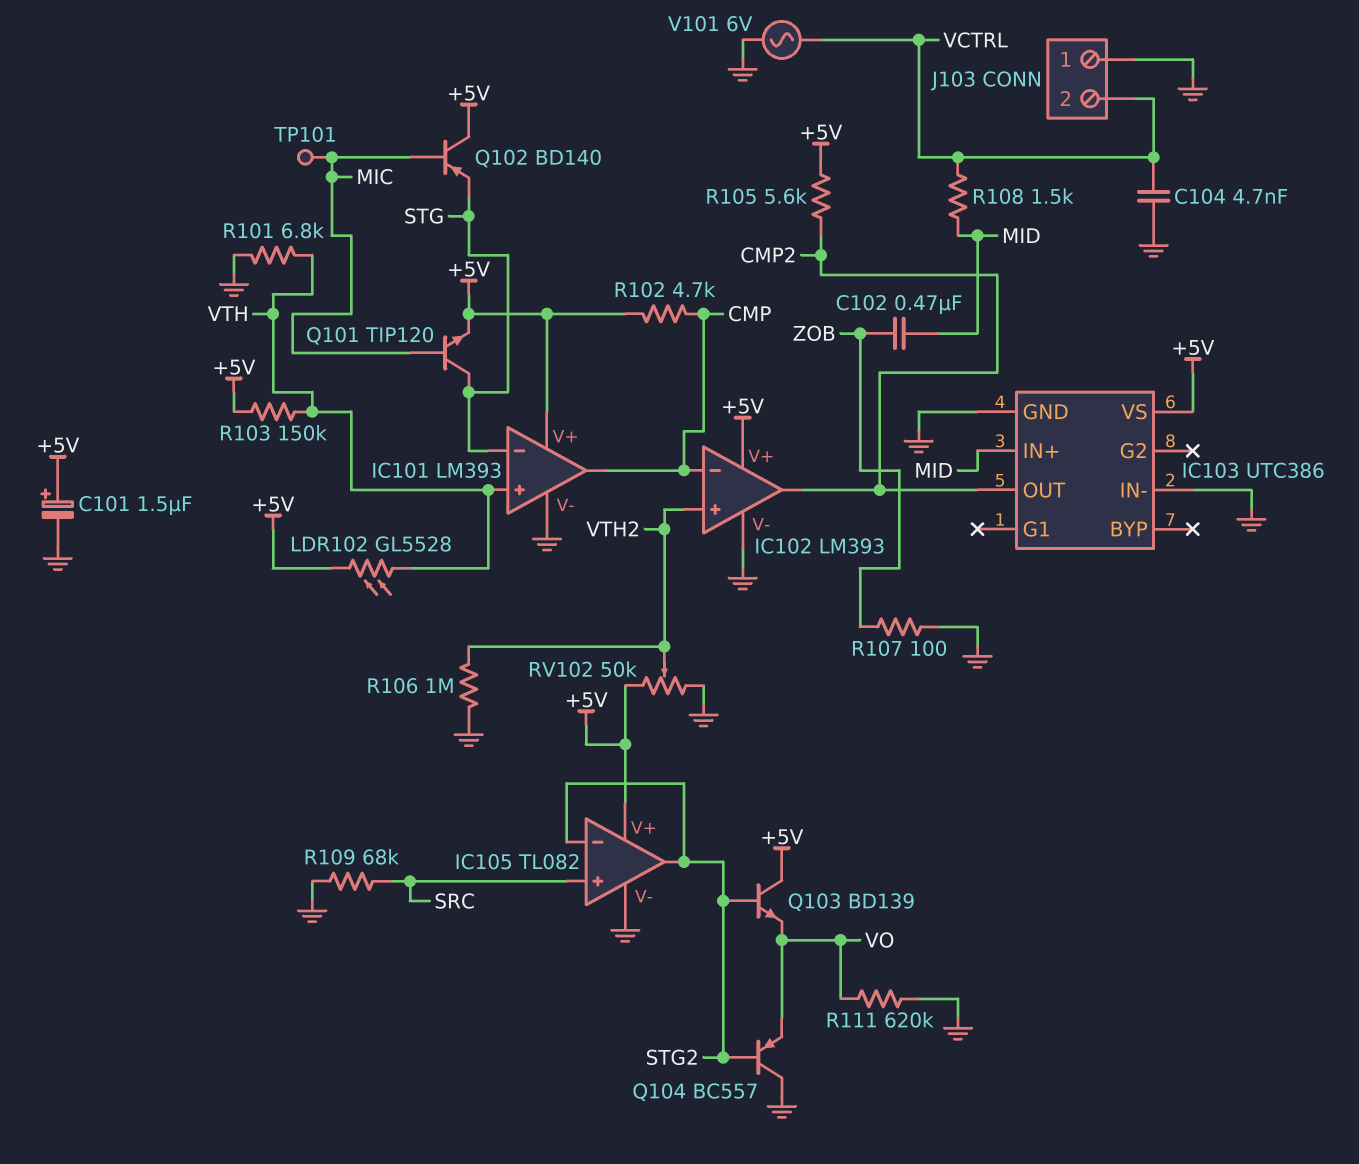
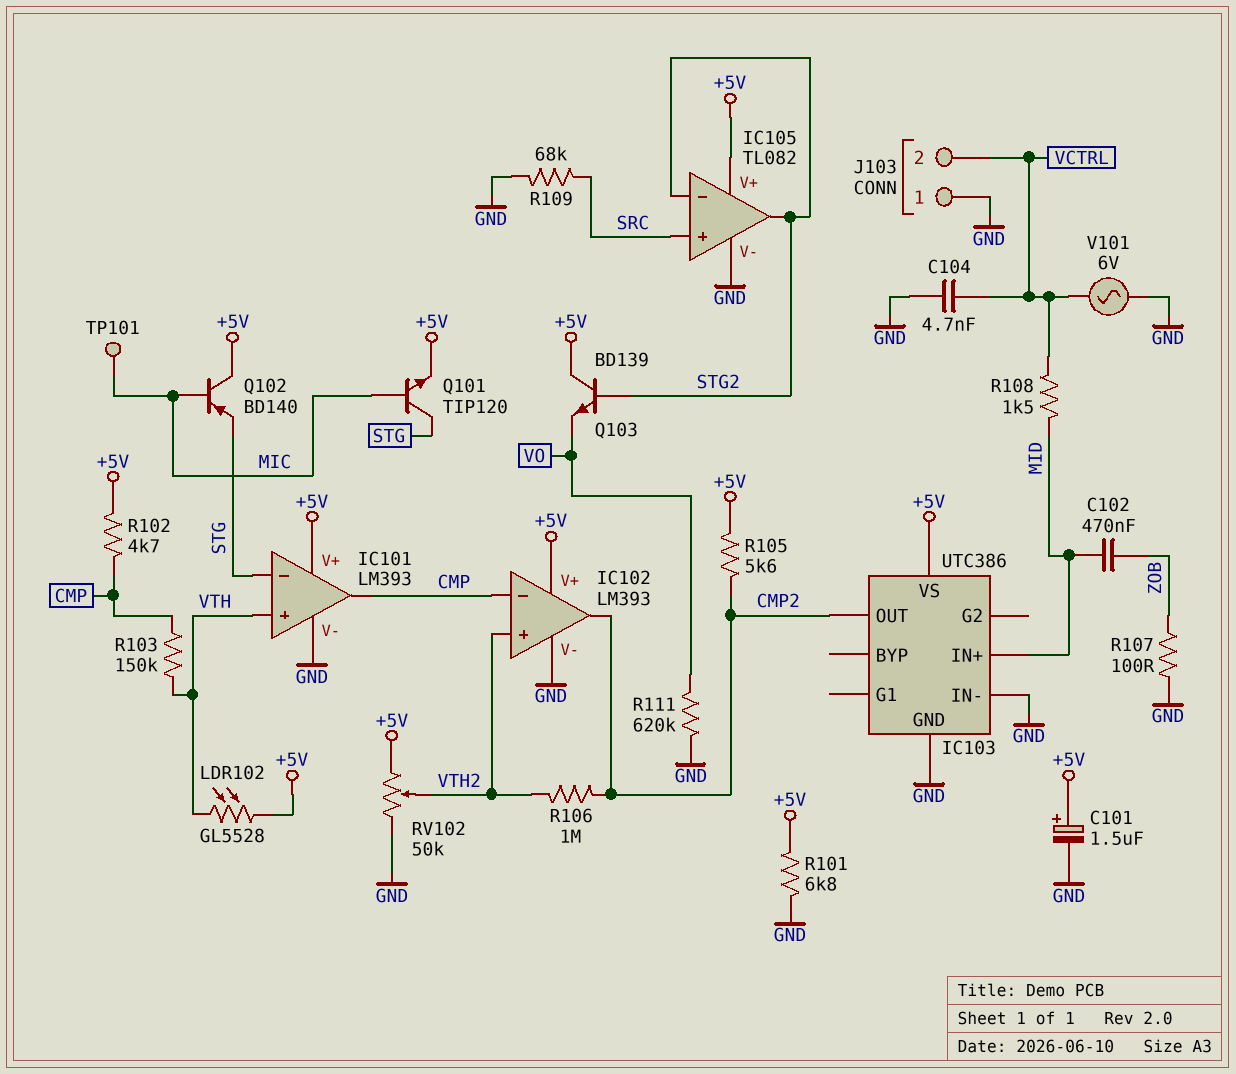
Q104: PNP BC557 (B STG2, C GND, E VO) -> none
R101: 6.8k (GND, VTH) -> 6.8k (+5V, GND)
R103: 150k (+5V, VTH) -> 150k (CMP, VTH)
R106: 1M (GND, VTH2) -> 1M (CMP2, VTH2)

